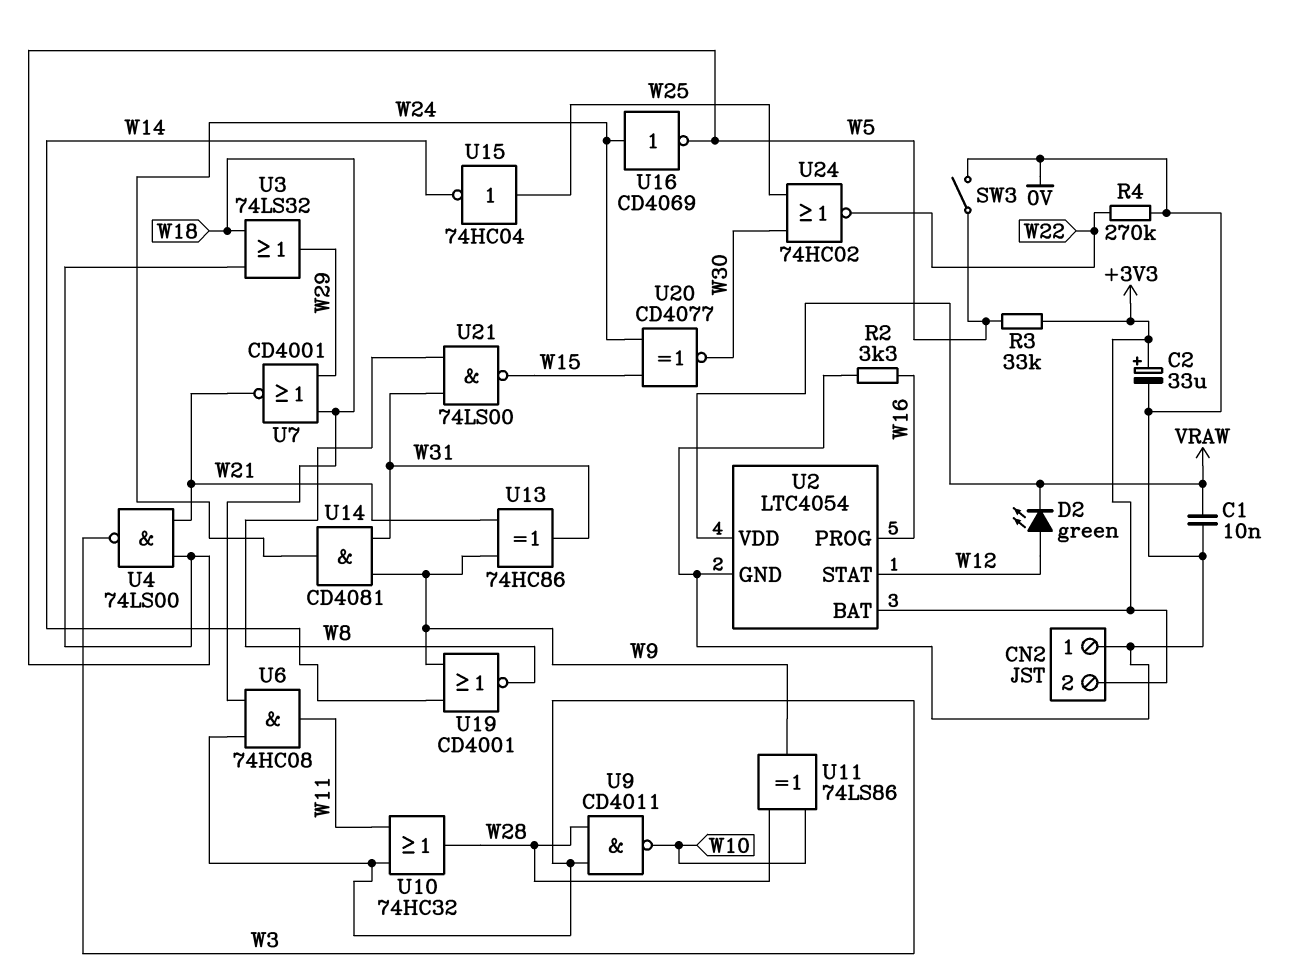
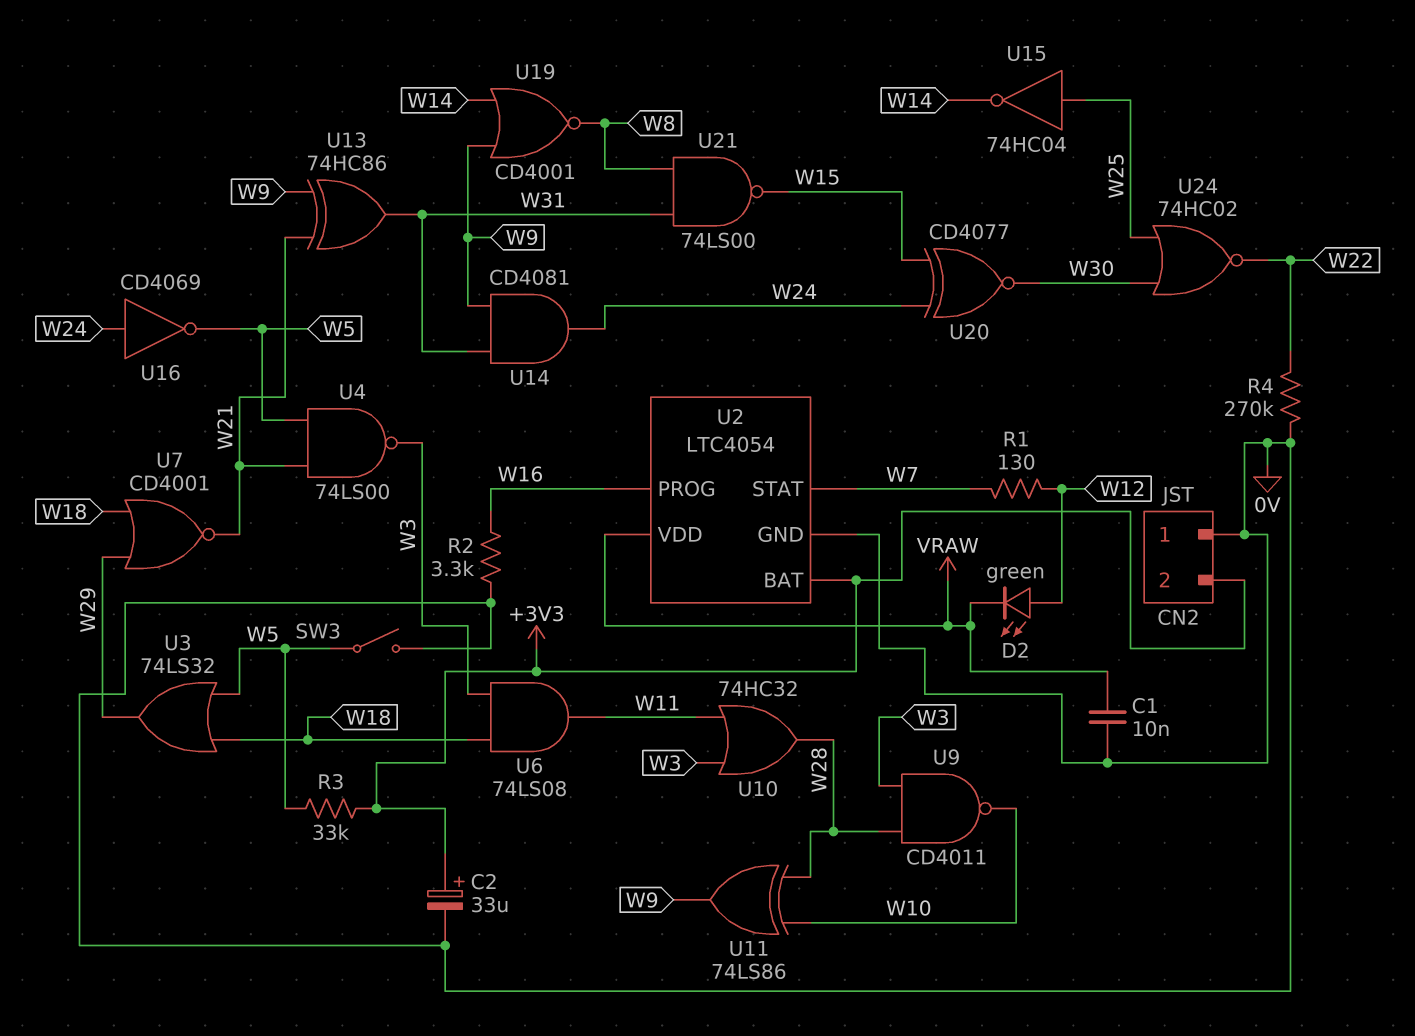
R1: none -> 130 (W7, W12)
U2 pin STAT: W12 -> W7
U6: AND 74HC08 (in W3, in W18, out W11) -> AND 74LS08 (in W3, in W18, out W11)

